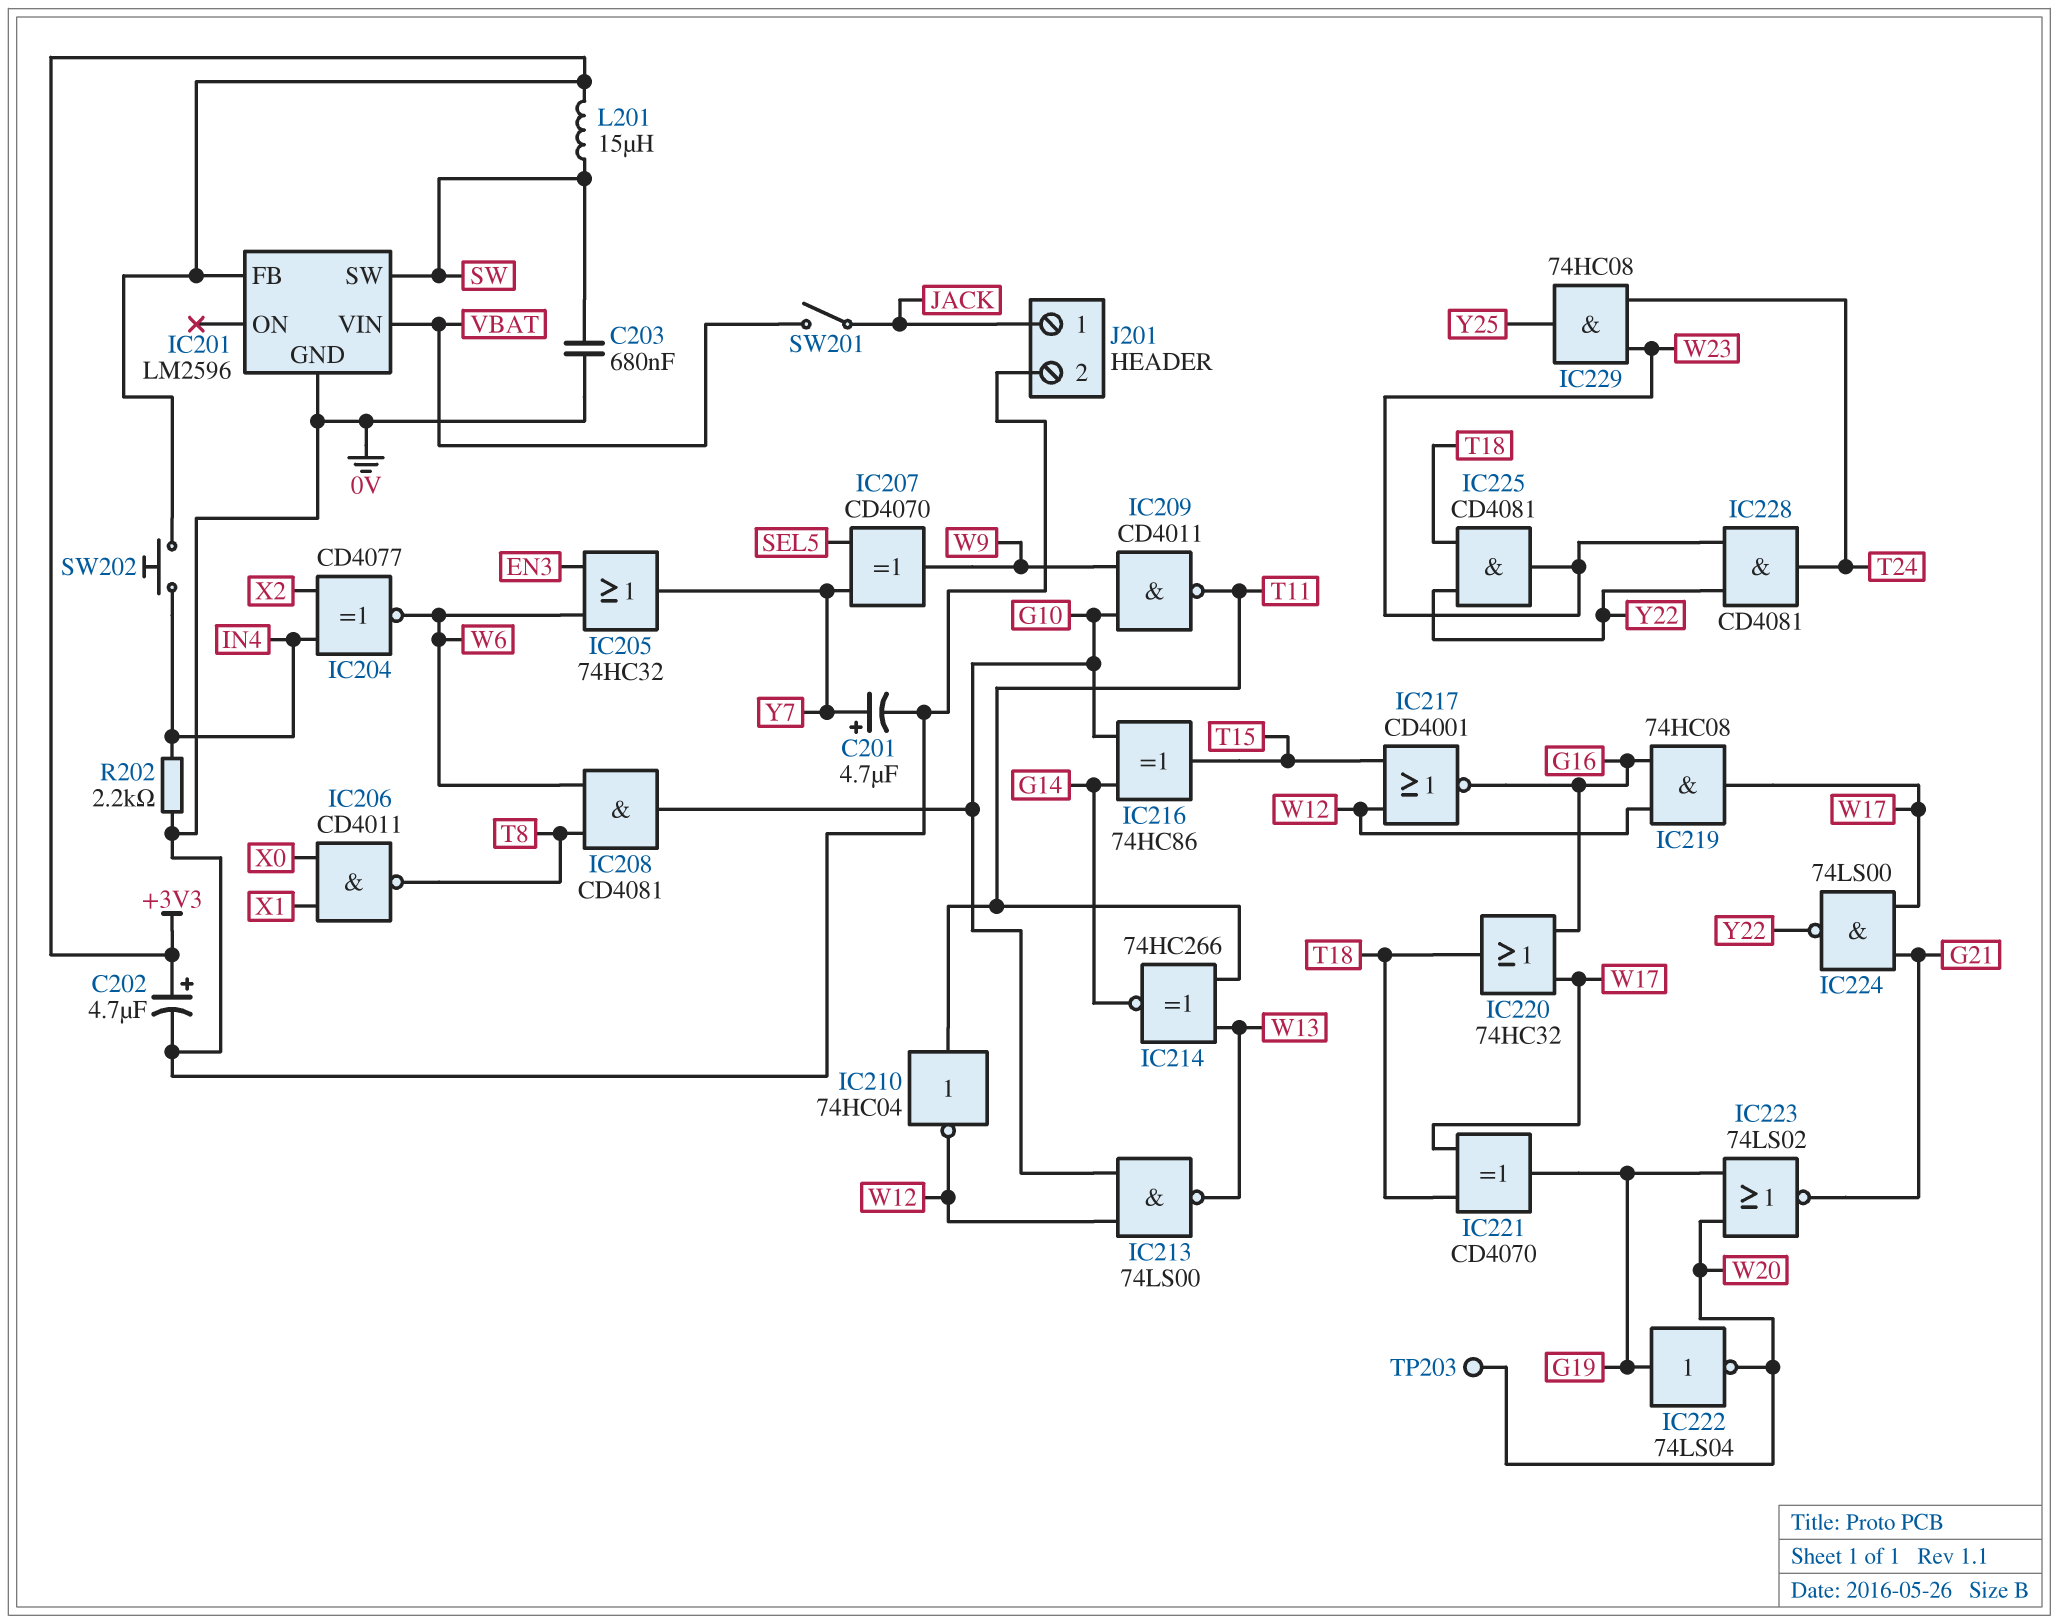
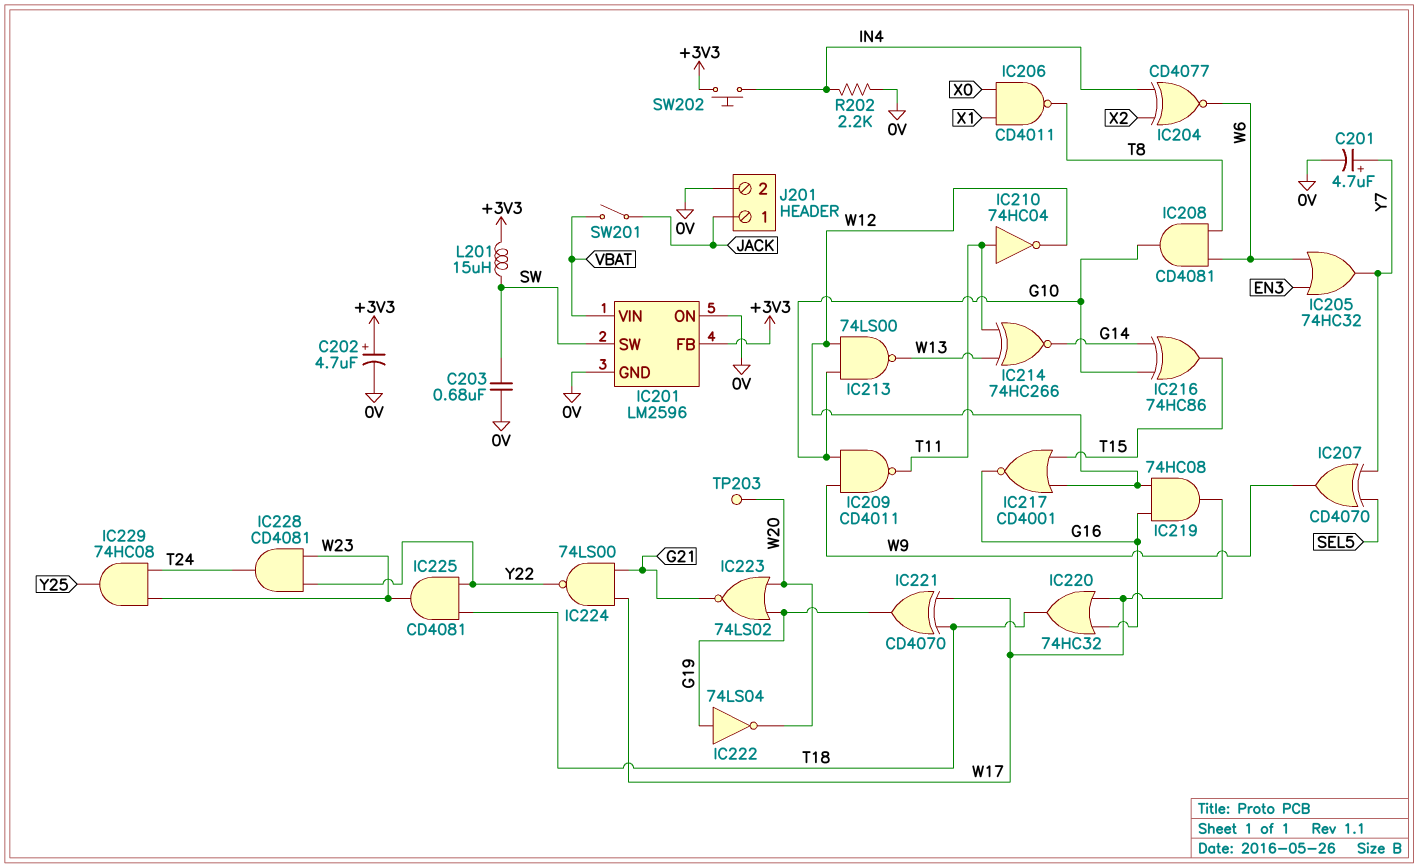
IC201 pin ON: none -> 0V

